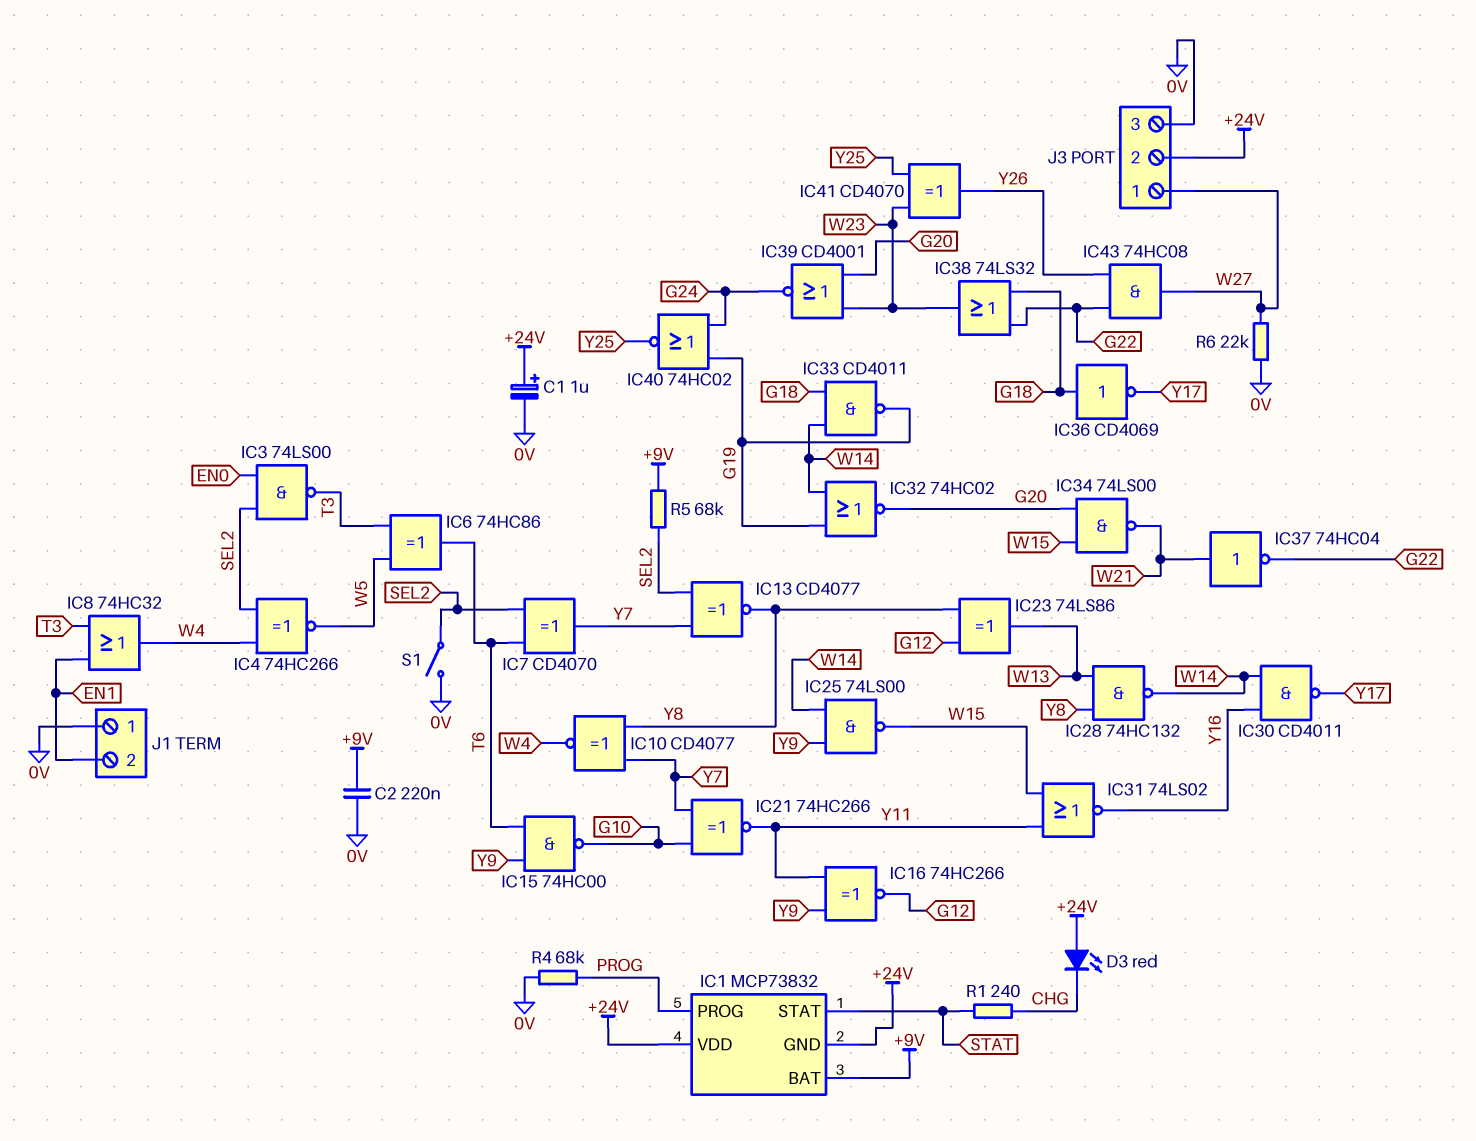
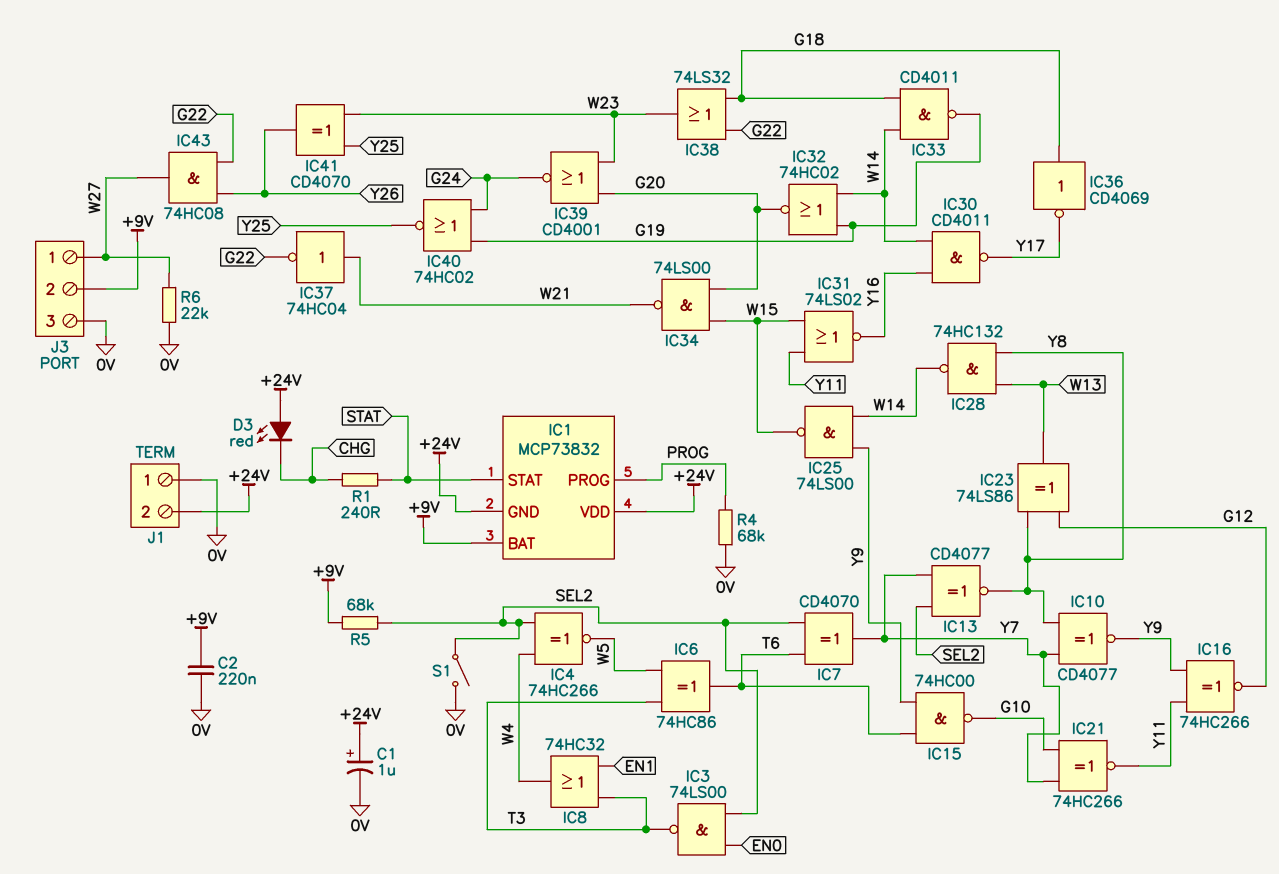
IC10: XNOR CD4077 (in Y7, in Y8, out W4) -> XNOR CD4077 (in Y7, in Y8, out Y9)
J1 pin 2: EN1 -> +24V
J3 pin 2: +24V -> +9V

